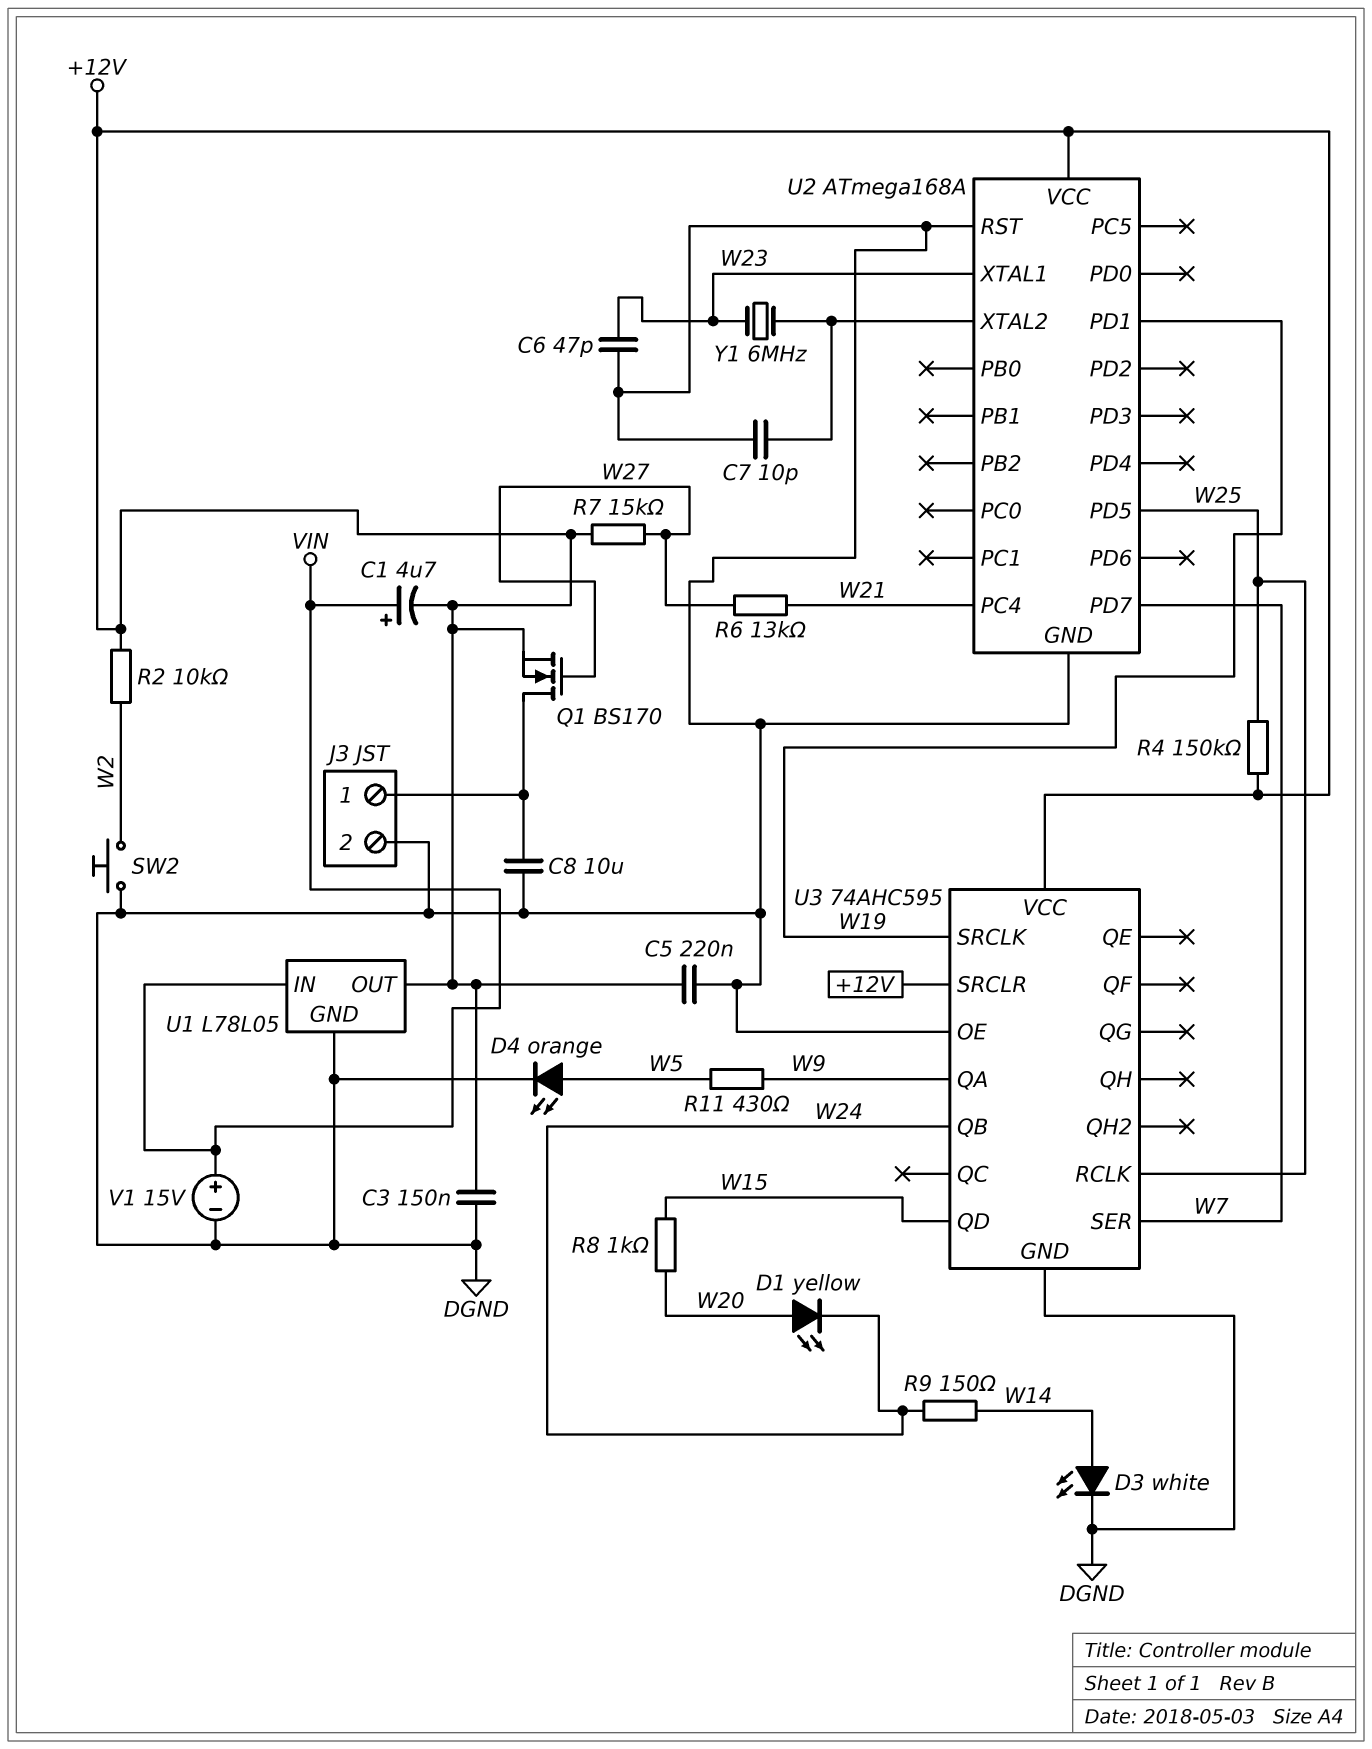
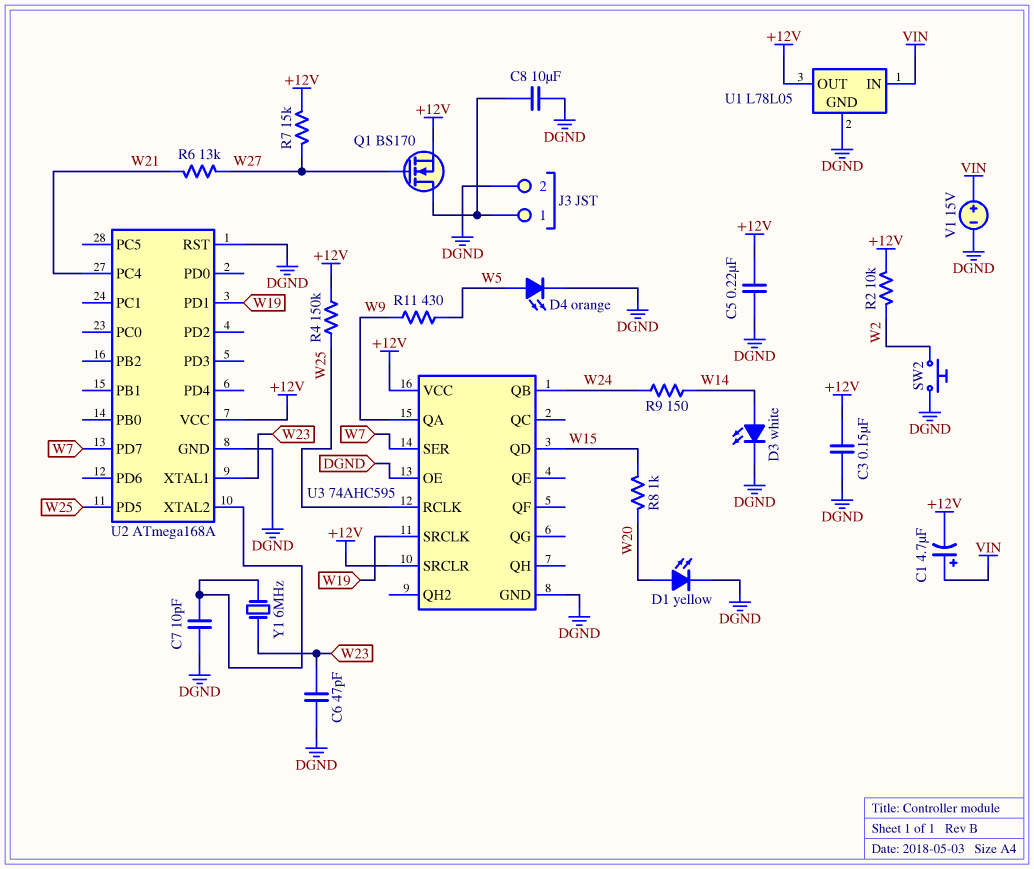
D1: LED yellow (A W20, K W24) -> LED yellow (A W20, K DGND)

